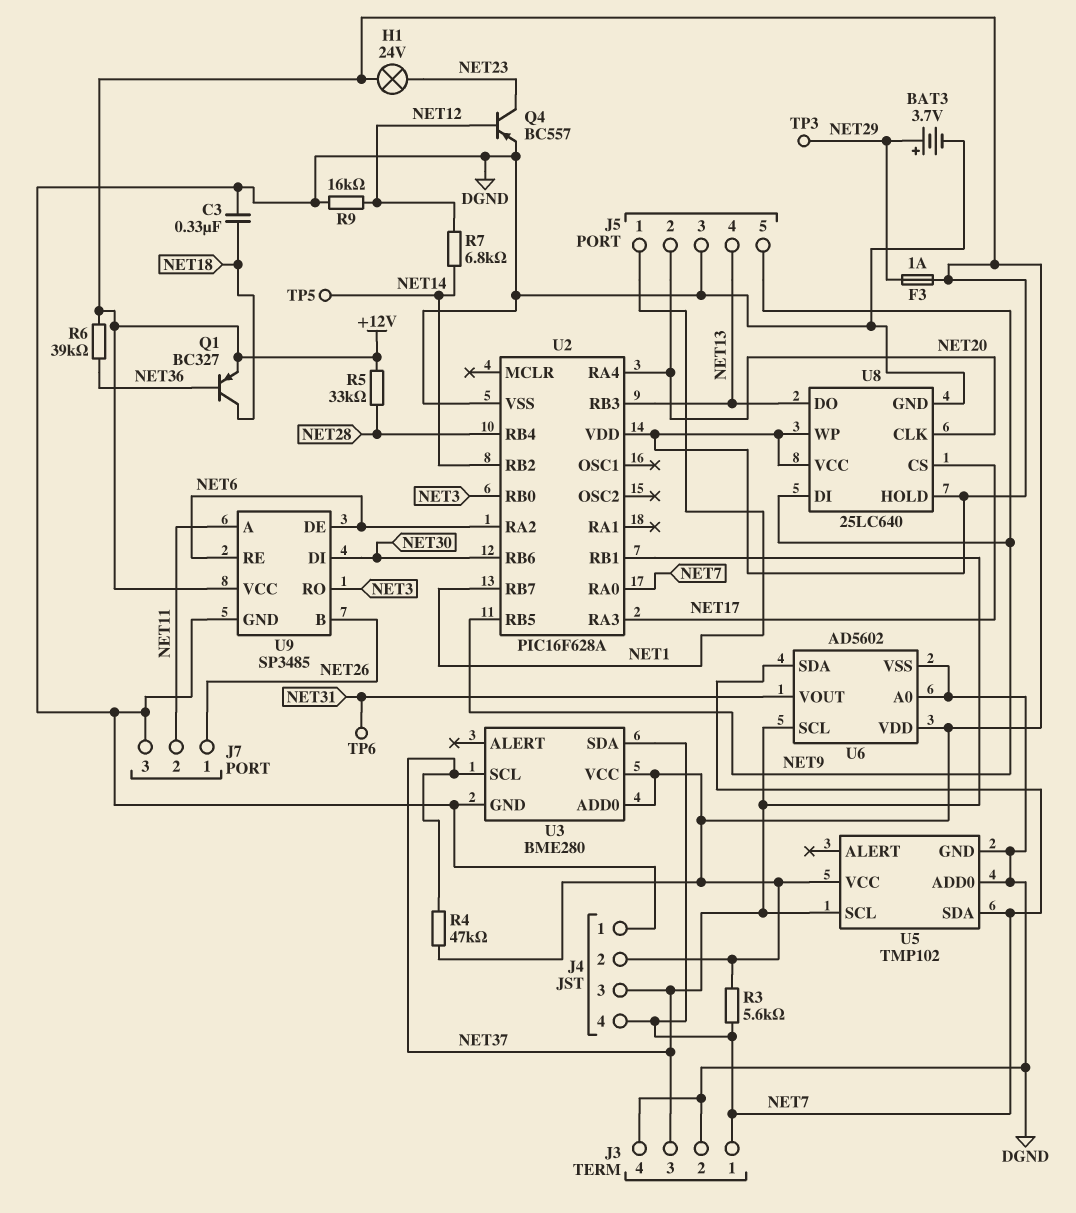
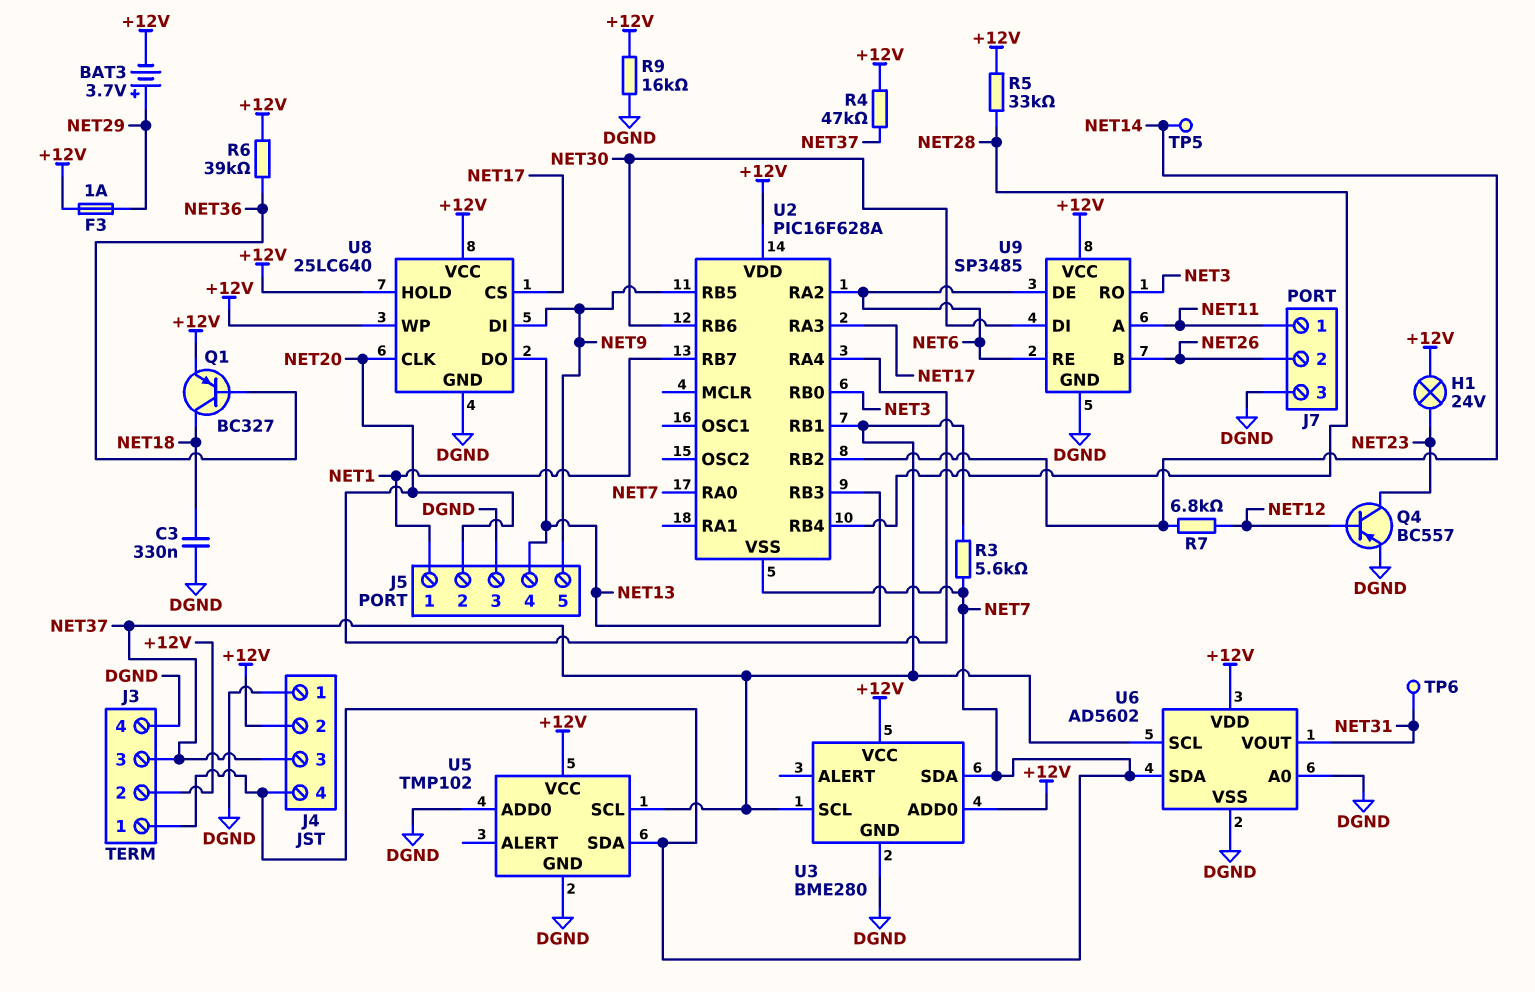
BAT3: 3.7V (plus NET29, minus DGND) -> 3.7V (plus NET29, minus +12V)
J3 pin 2: DGND -> +12V
J7 pin 1: NET26 -> NET11
J7 pin 2: NET11 -> NET26
R3: 5.6k (+12V, NET7) -> 5.6k (NET7, NET37)
R9: 16k (DGND, NET12) -> 16k (+12V, DGND)
TP3: test point (NET29) -> none
U2 pin VSS: DGND -> NET7

